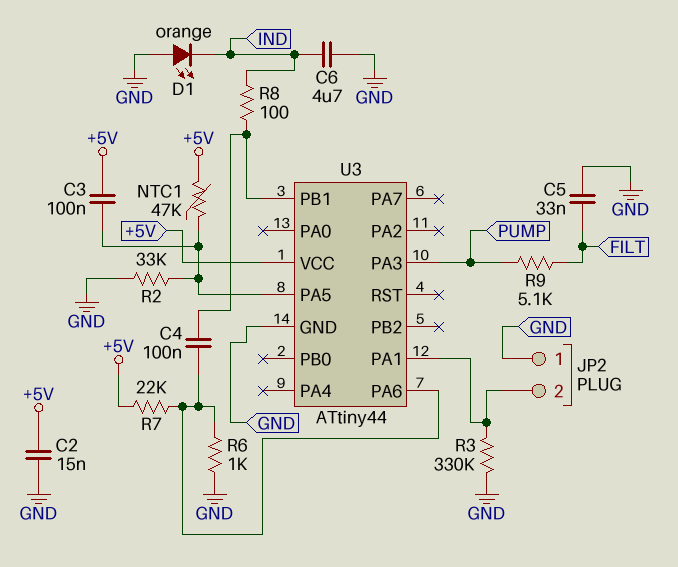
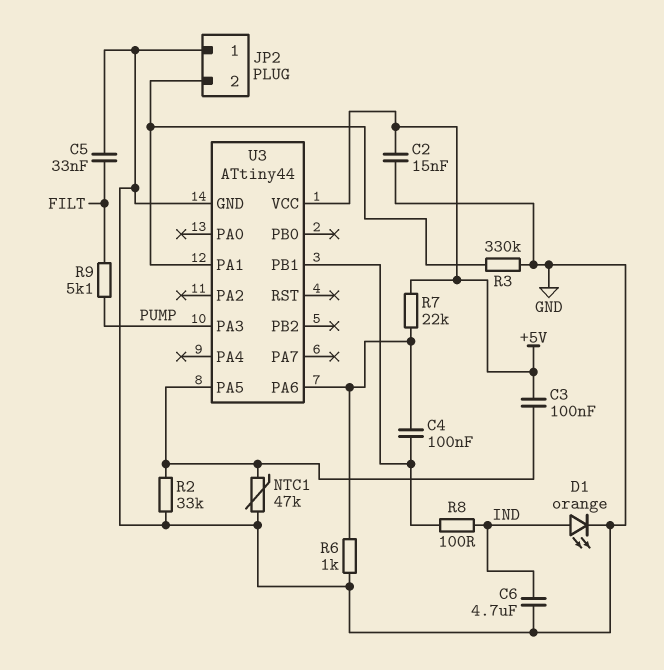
D1: LED orange (A GND, K IND) -> LED orange (A IND, K GND)
NTC1: 47k (+5V, U3/PA5) -> 47k (GND, U3/PA5)

